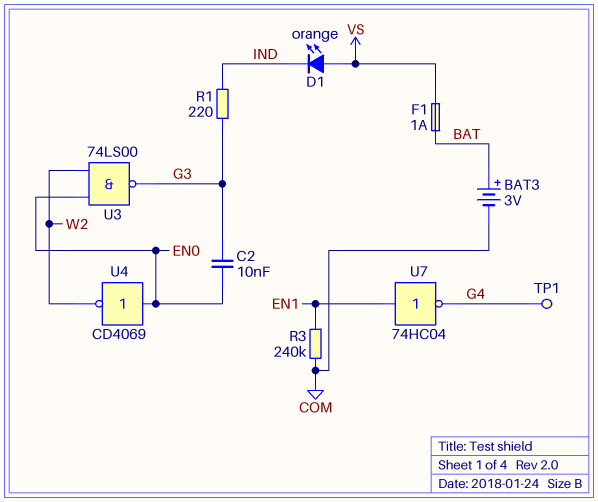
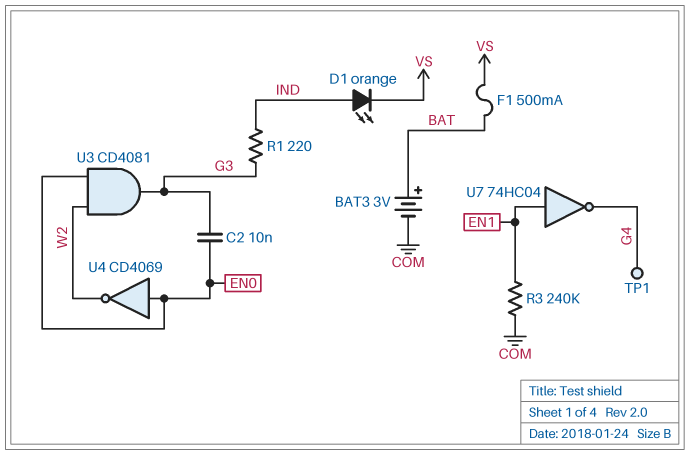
D1: LED orange (A VS, K IND) -> LED orange (A IND, K VS)
F1: 1A (BAT, VS) -> 500mA (BAT, VS)
U3: NAND 74LS00 (in EN0, in W2, out G3) -> AND CD4081 (in EN0, in W2, out G3)

